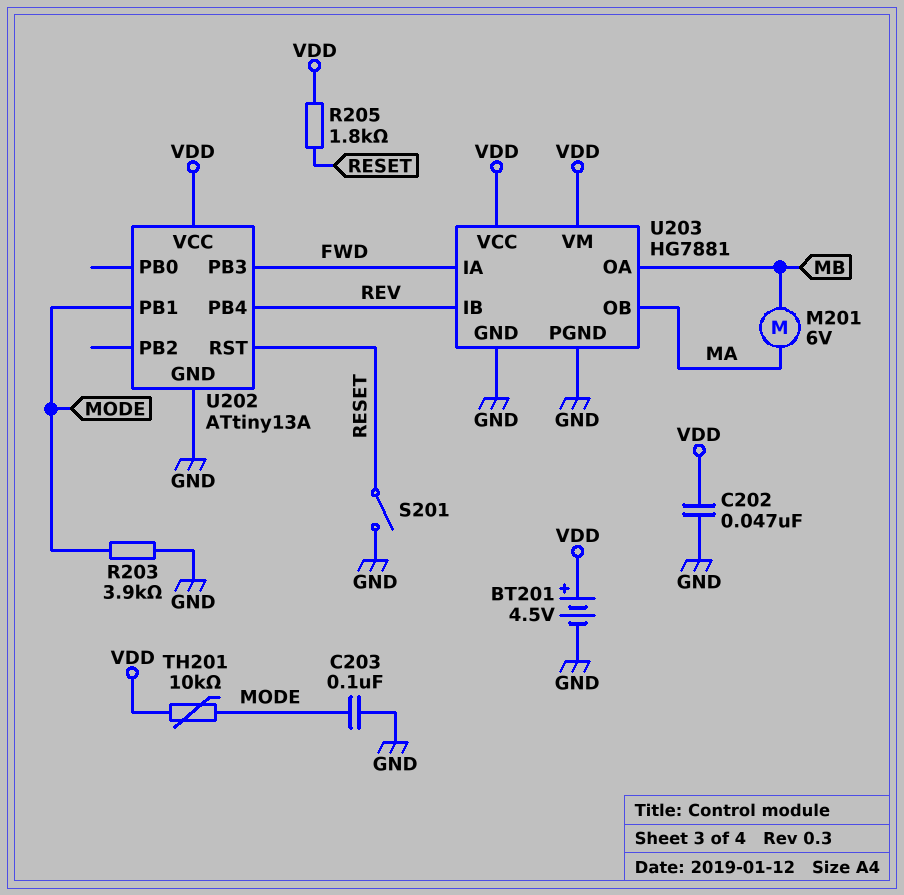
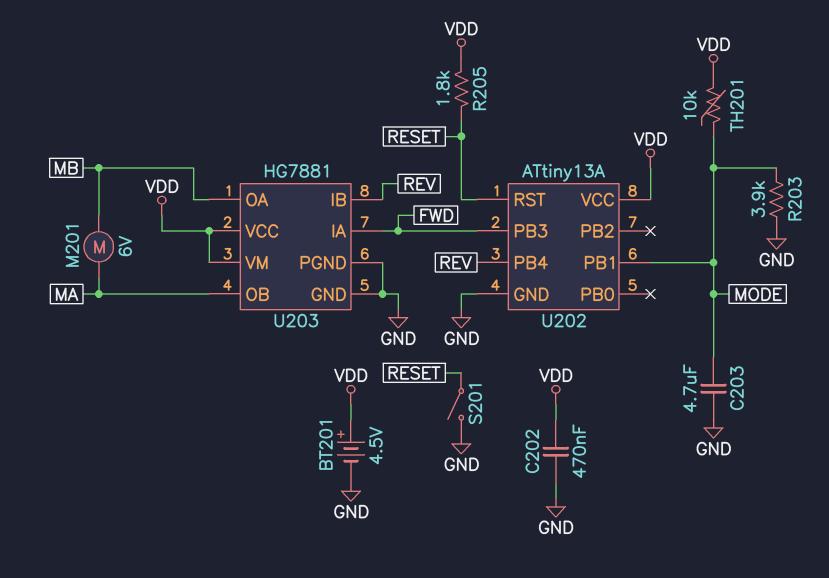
C202: 47nF (GND, VDD) -> 470nF (GND, VDD)
C203: 100nF (GND, MODE) -> 4.7uF (GND, MODE)

